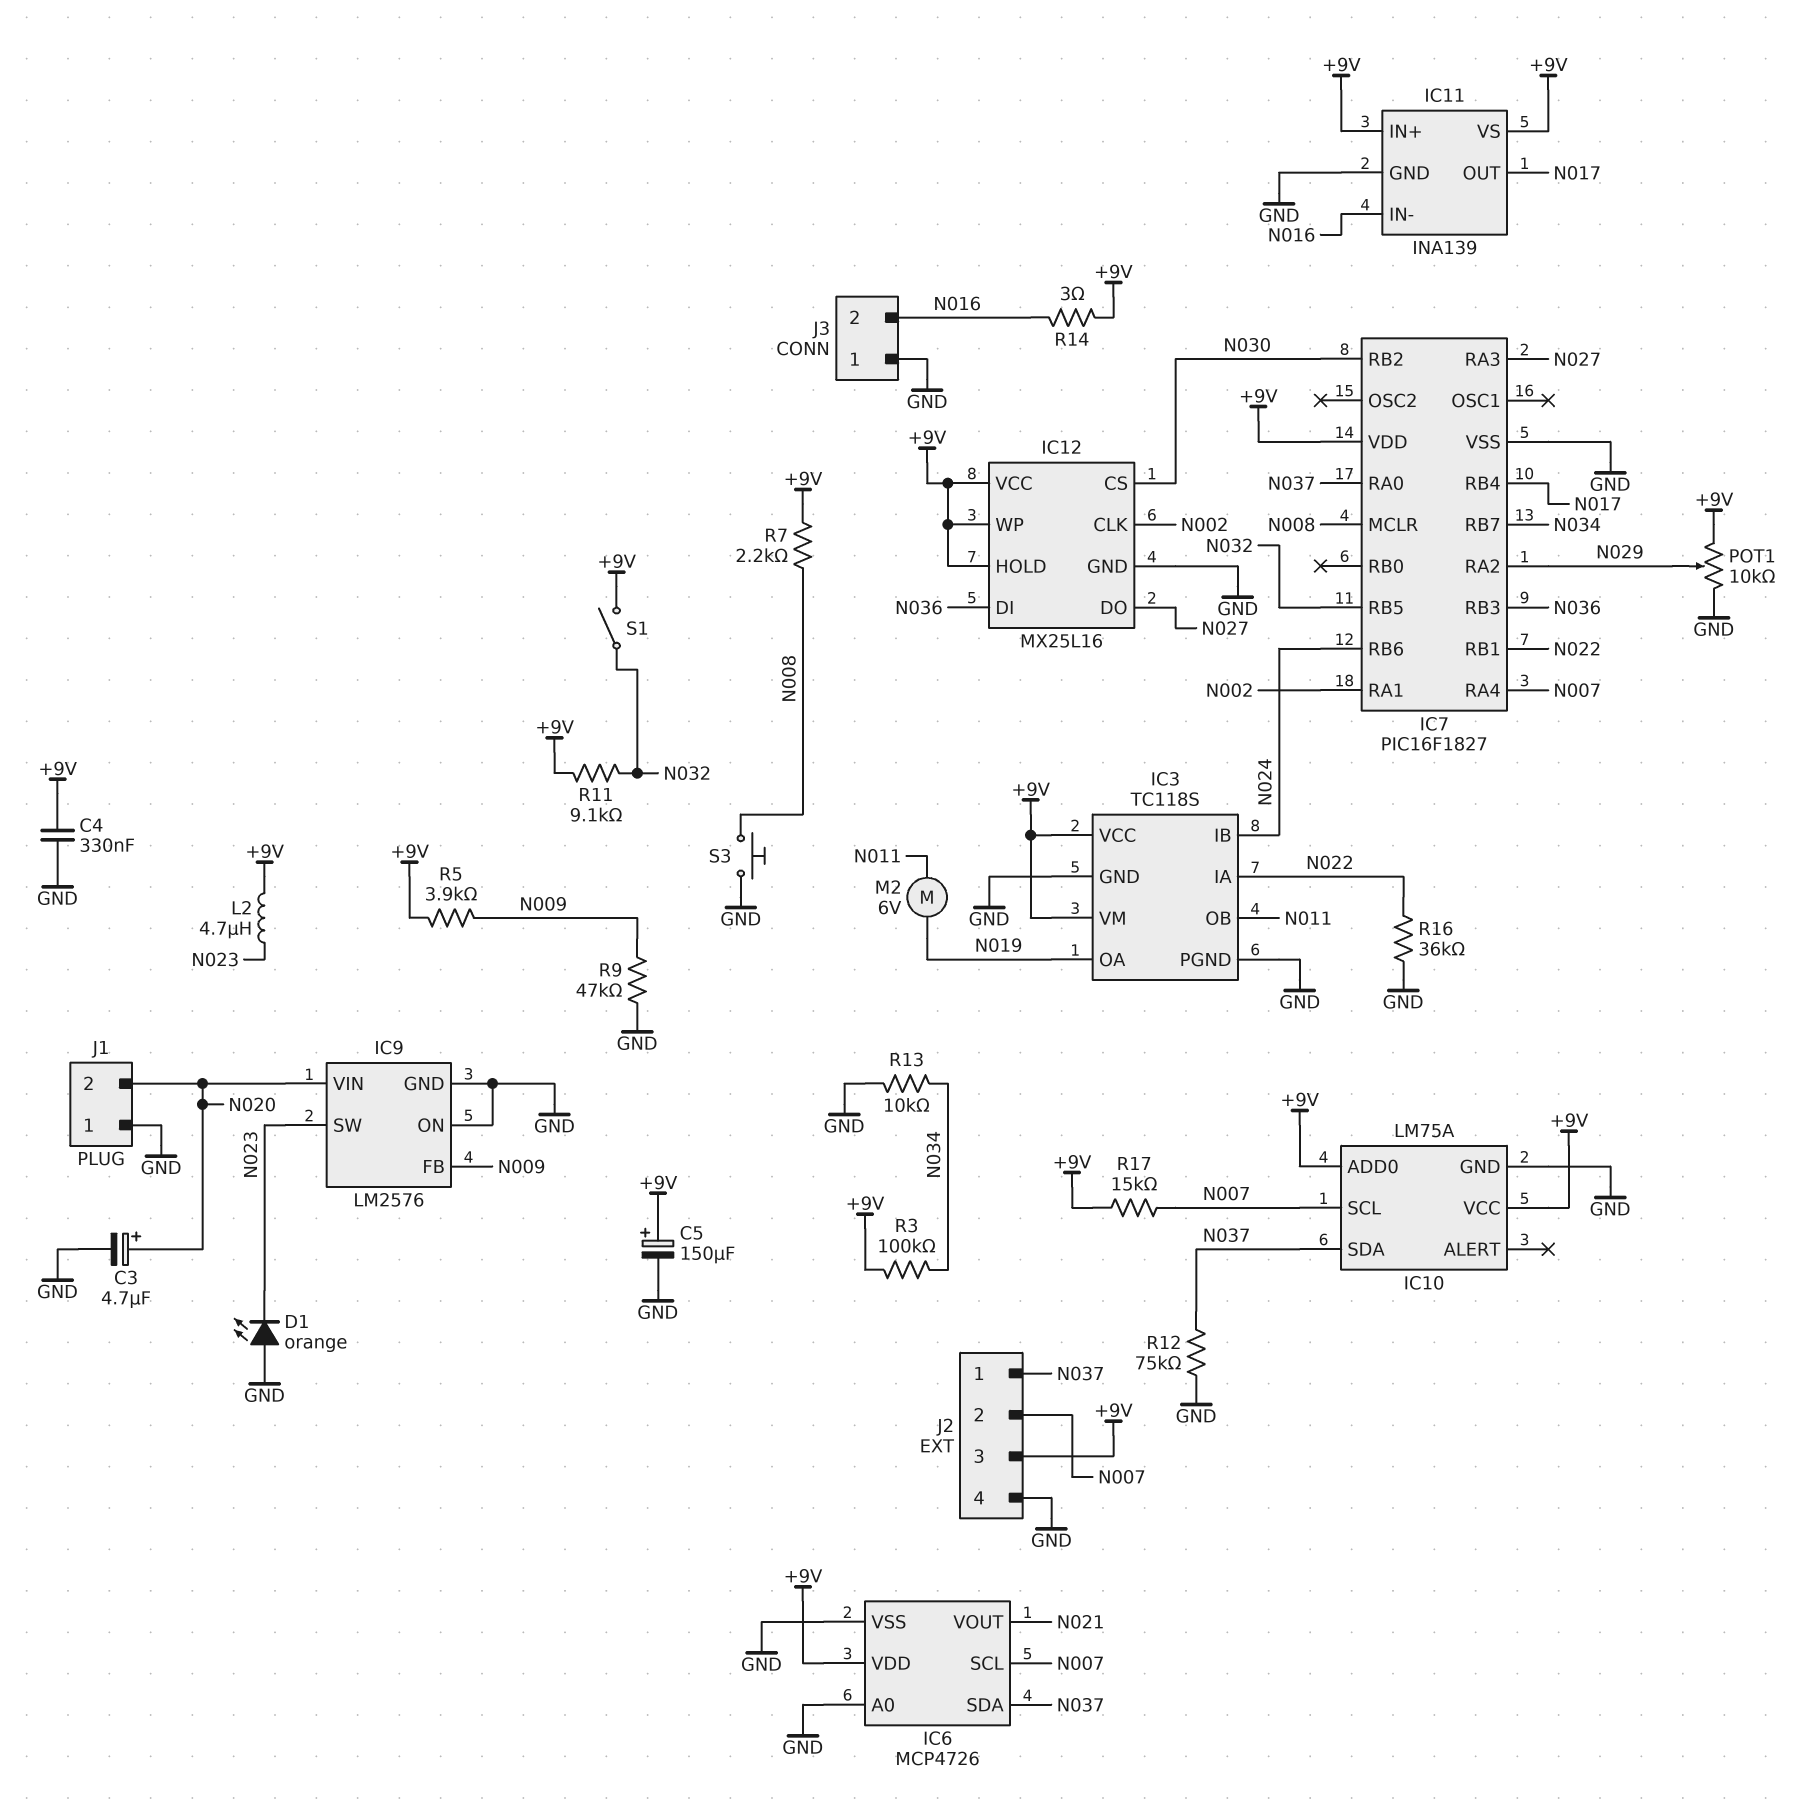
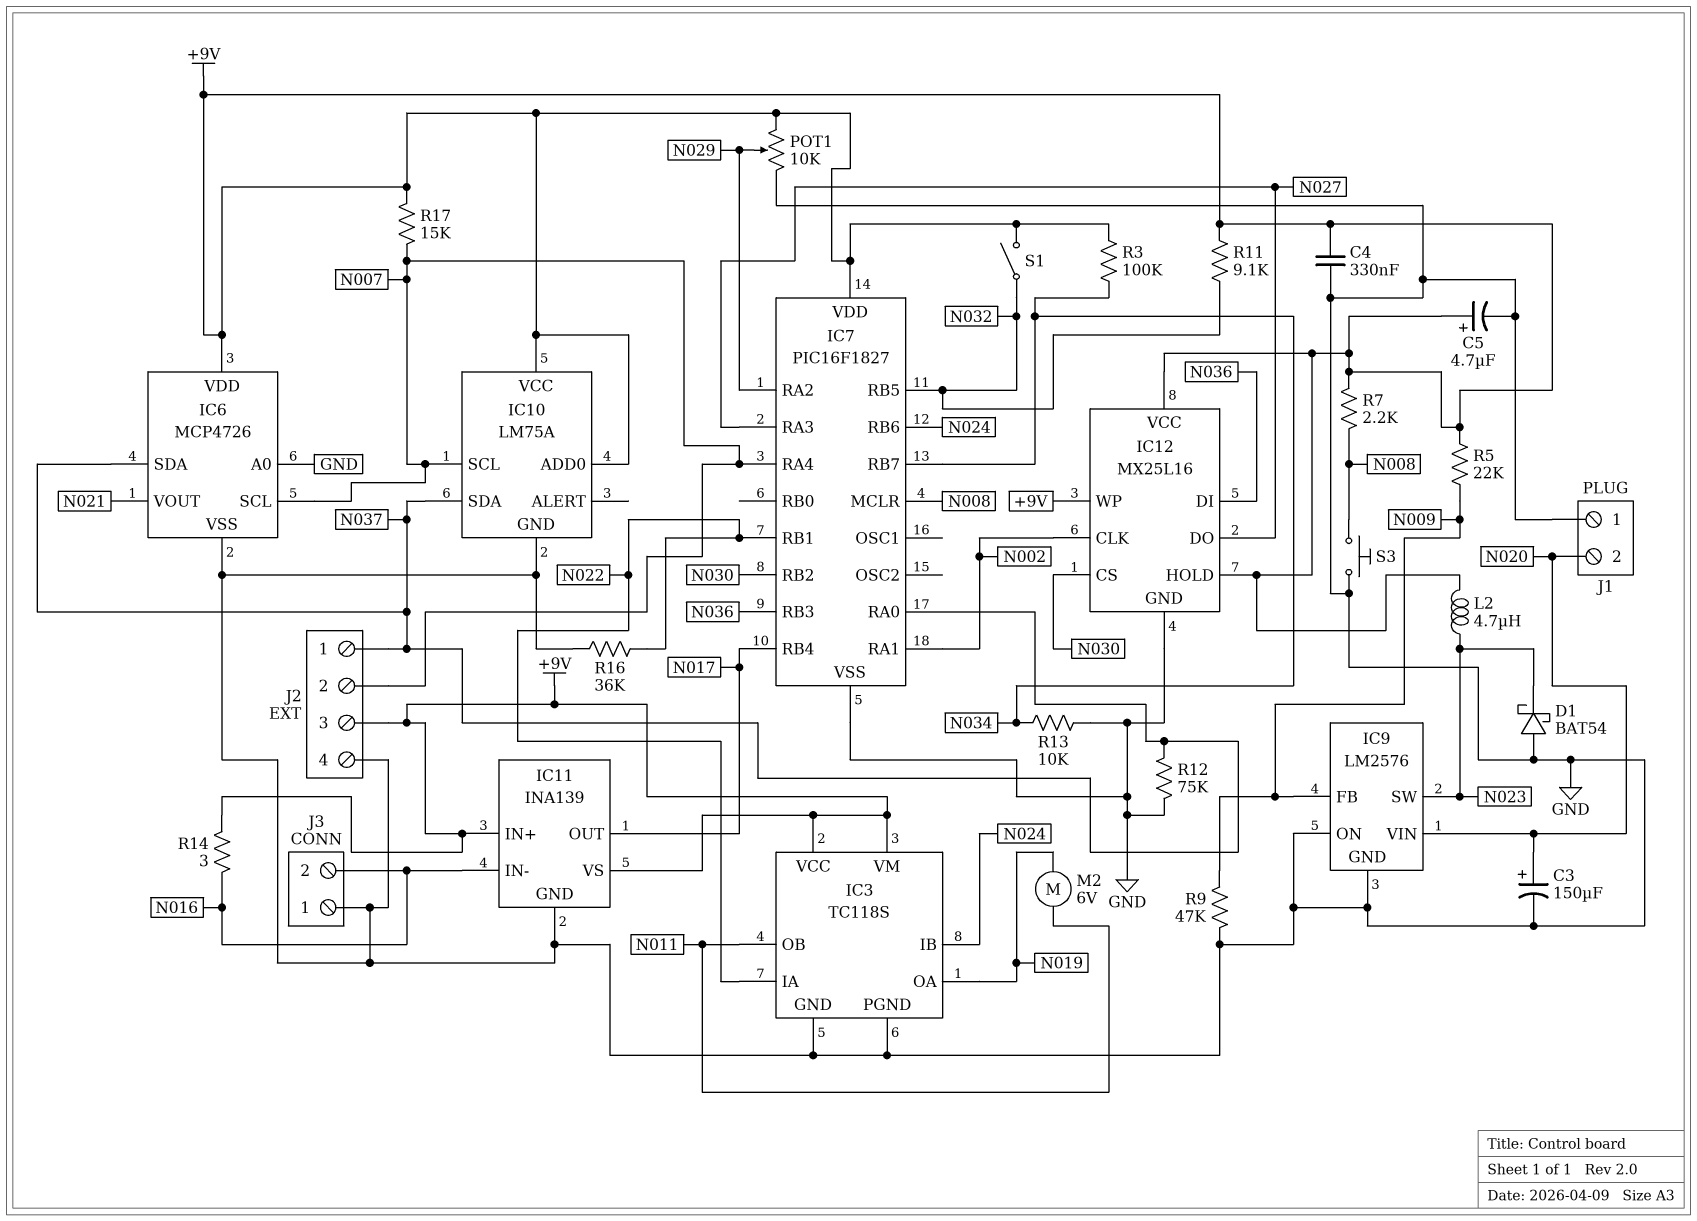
C3: 4.7uF (plus N020, minus GND) -> 150uF (plus N020, minus GND)
C5: 150uF (plus +9V, minus GND) -> 4.7uF (plus +9V, minus GND)
D1: LED orange (A GND, K N023) -> schottky BAT54 (A GND, K N023)
R5: 3.9k (+9V, N009) -> 22k (+9V, N009)

